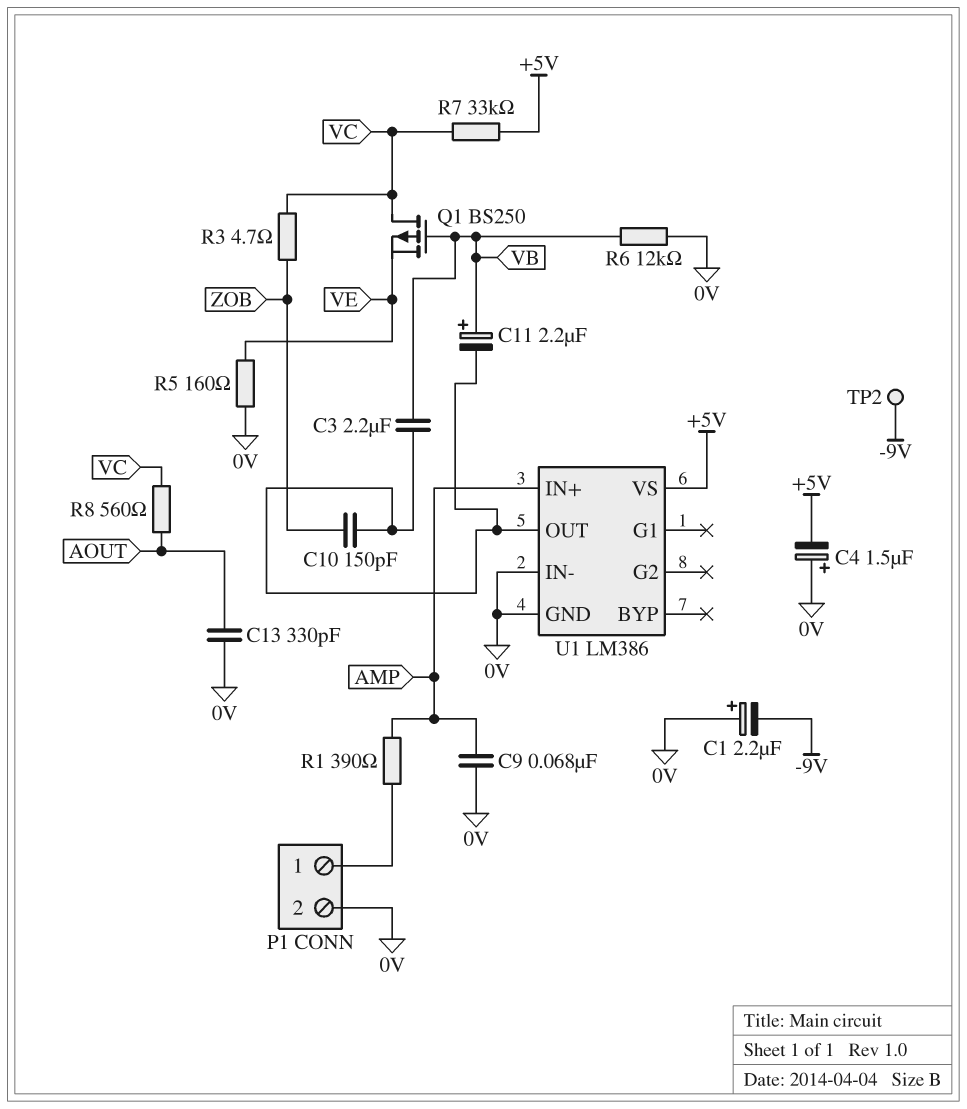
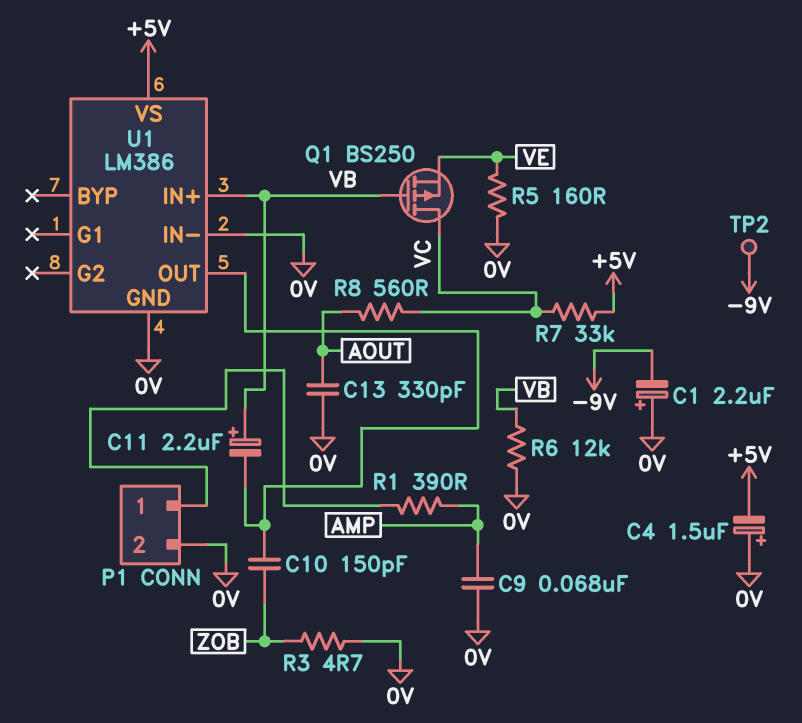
C3: 2.2uF (U1/OUT, VB) -> none
R3: 4.7 (VC, ZOB) -> 4.7 (0V, ZOB)
U1 pin IN+: AMP -> VB

